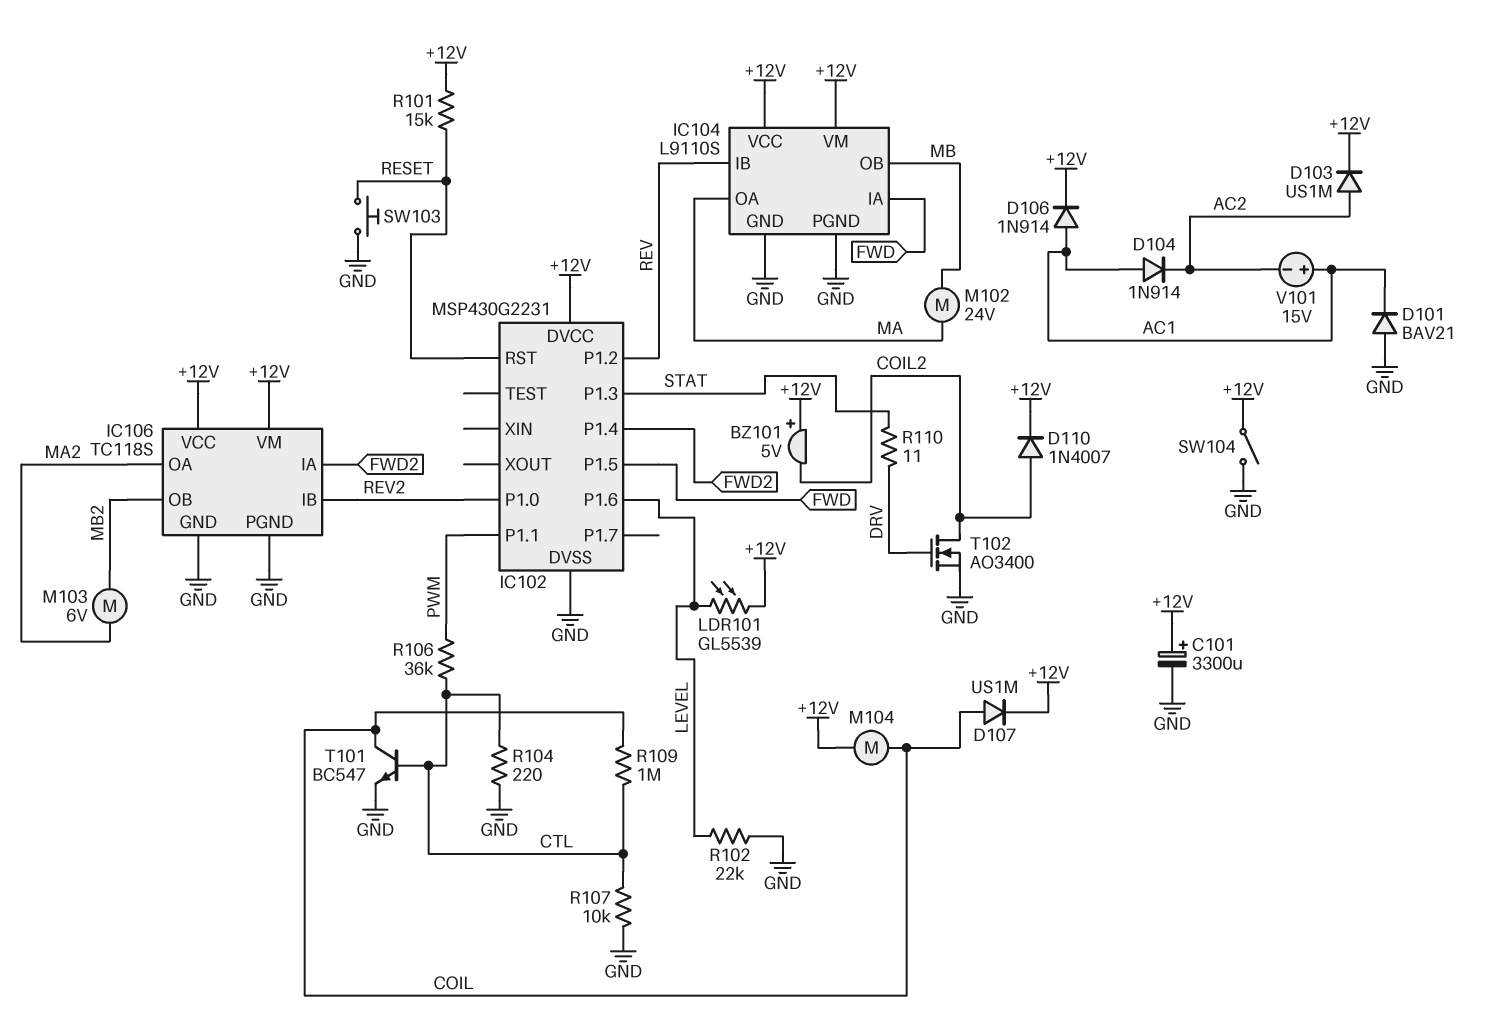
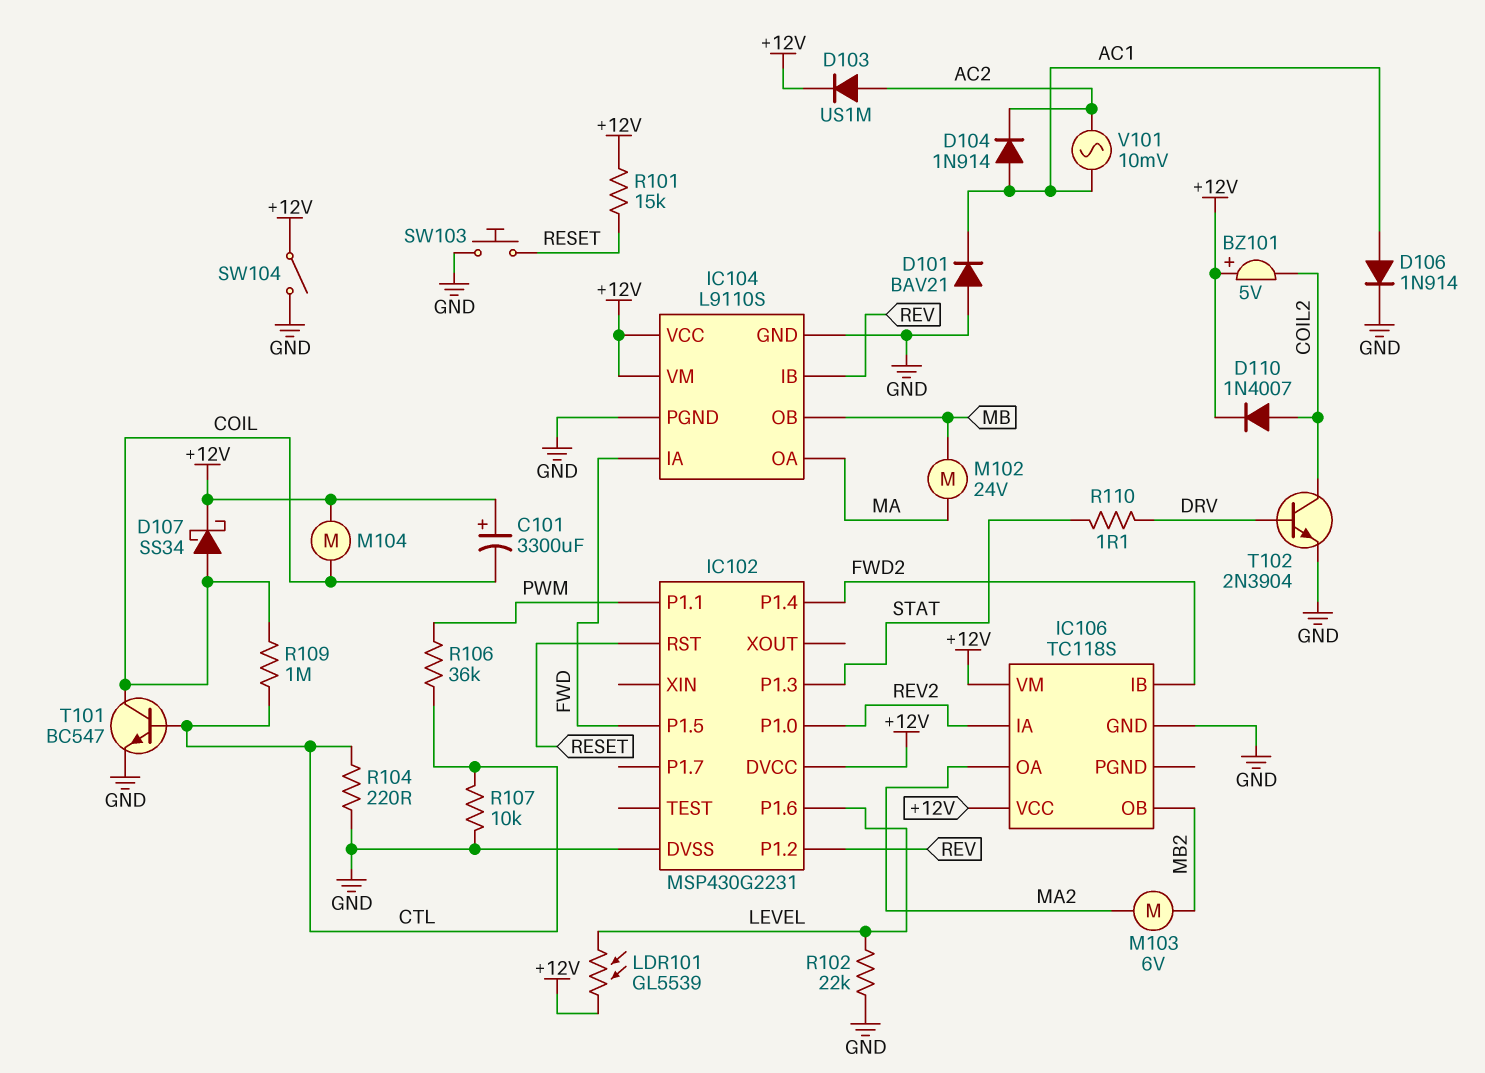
C101: 3300uF (plus +12V, minus GND) -> 3300uF (plus +12V, minus COIL)
D106: diode 1N914 (A AC1, K +12V) -> diode 1N914 (A AC1, K GND)
D107: diode US1M (A COIL, K +12V) -> schottky SS34 (A COIL, K +12V)
IC106 pin IA: FWD2 -> REV2
IC106 pin IB: REV2 -> FWD2
IC106 pin PGND: GND -> none
R110: 11 (DRV, STAT) -> 1.1 (DRV, STAT)
T102: NMOS AO3400 (G DRV, D COIL2, S GND) -> NPN 2N3904 (B DRV, C COIL2, E GND)
V101: 15V (plus AC1, minus AC2) -> AC 10mV (AC1, AC2)

